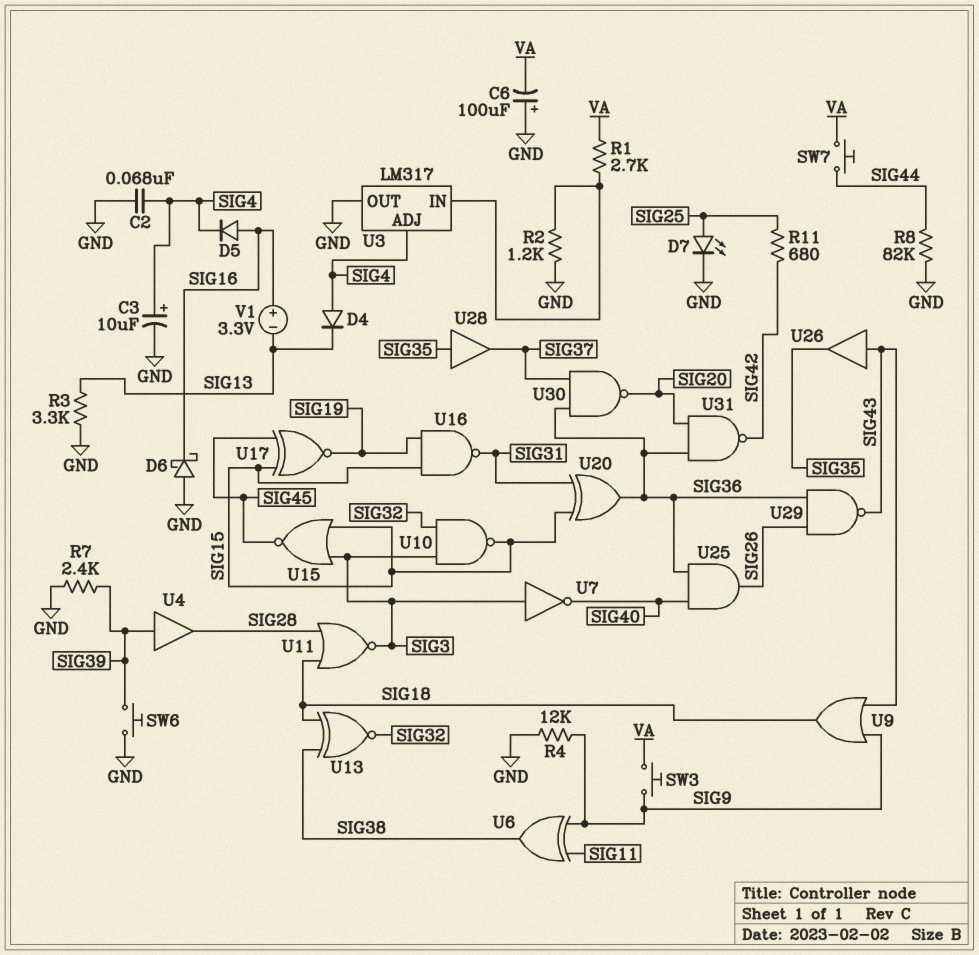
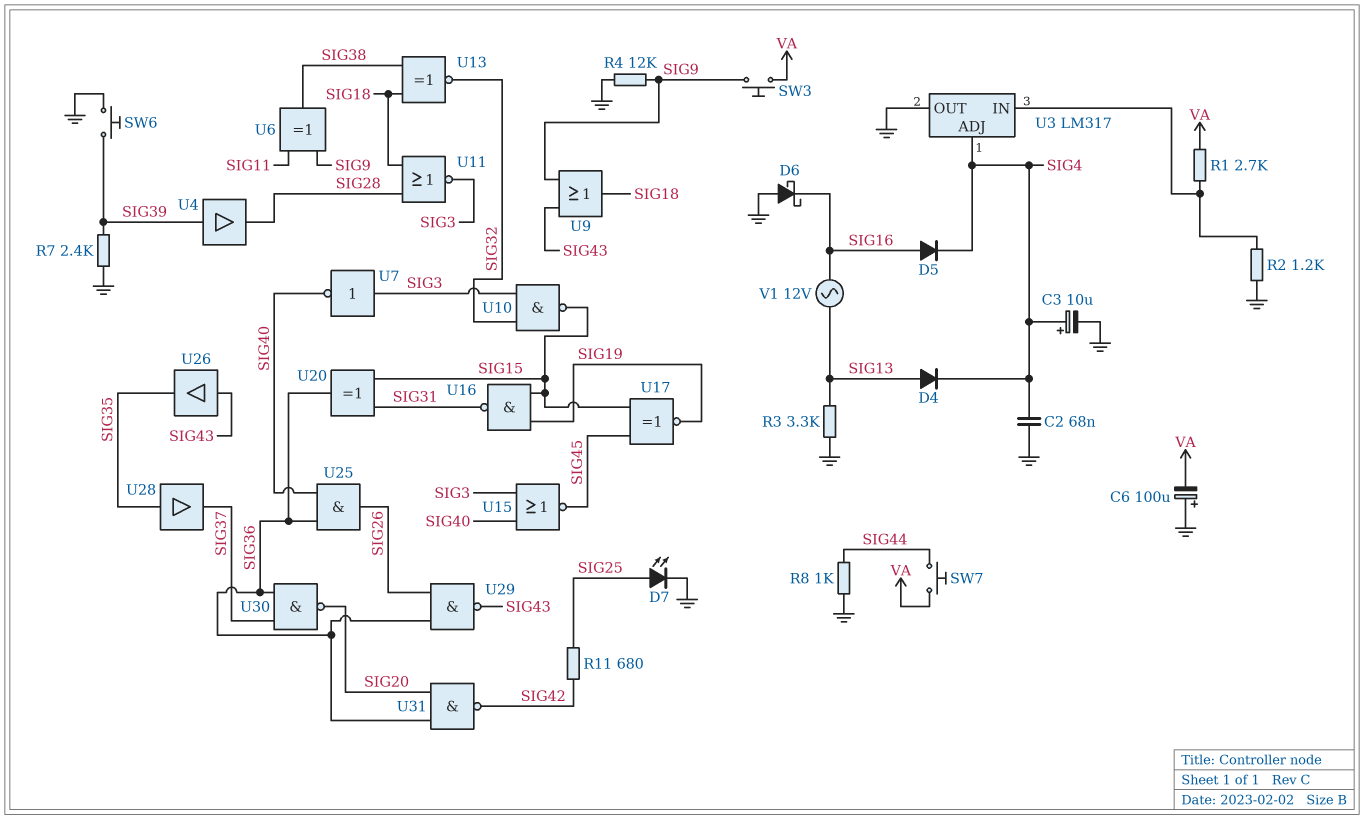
D4: diode (A SIG4, K SIG13) -> diode (A SIG13, K SIG4)
R8: 82k (GND, SIG44) -> 1k (GND, SIG44)
U15: NOR (in SIG3, in SIG15, out SIG45) -> NOR (in SIG3, in SIG40, out SIG45)
V1: 3.3V (plus SIG16, minus SIG13) -> AC 12V (SIG13, SIG16)

